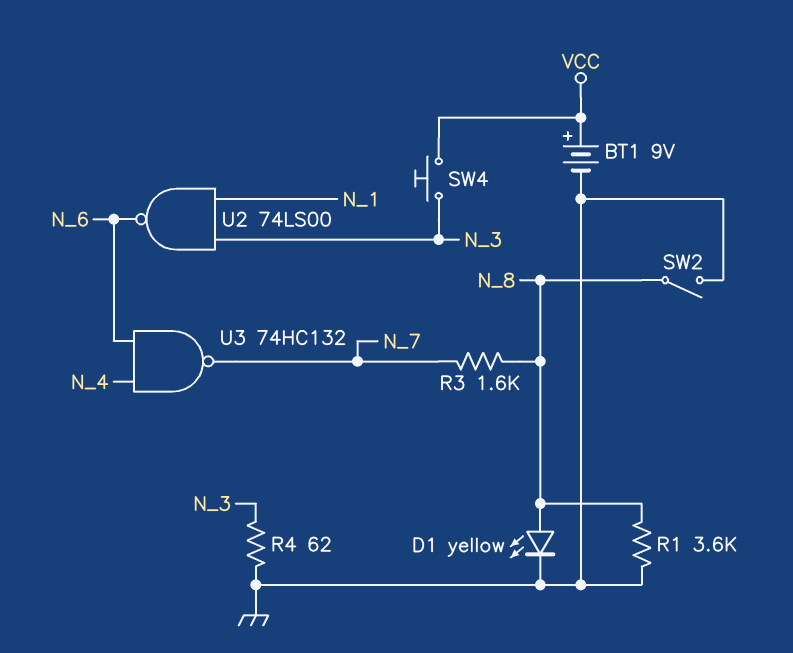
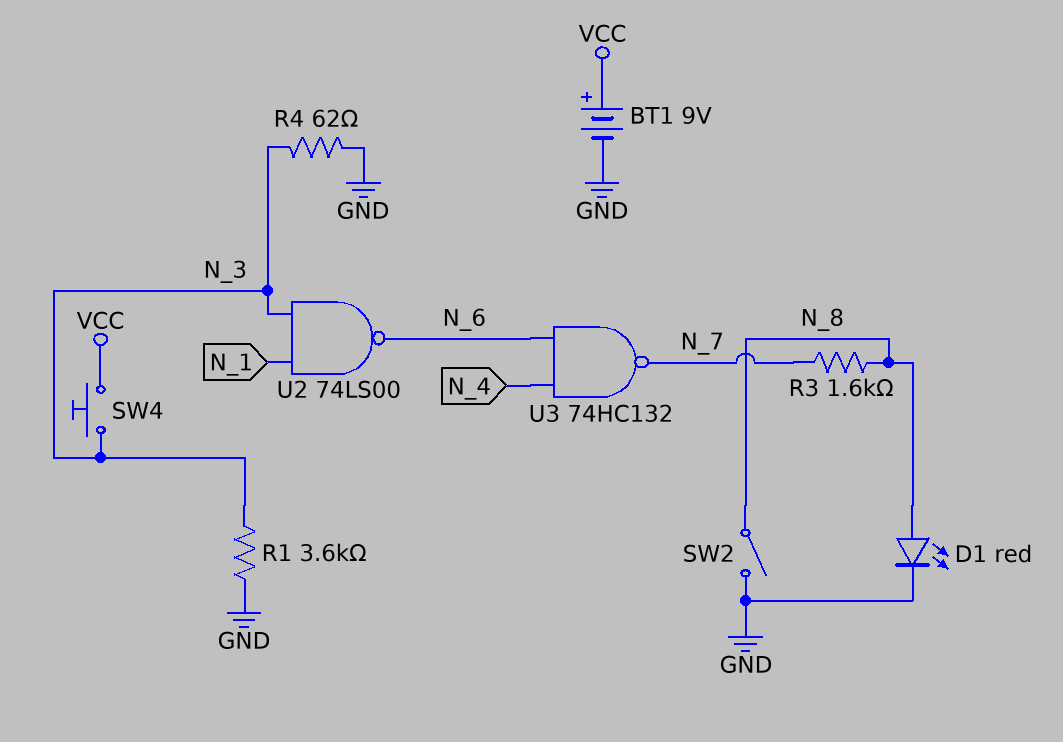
D1: LED yellow (A N_8, K GND) -> LED red (A N_8, K GND)
R1: 3.6k (GND, N_8) -> 3.6k (GND, N_3)

